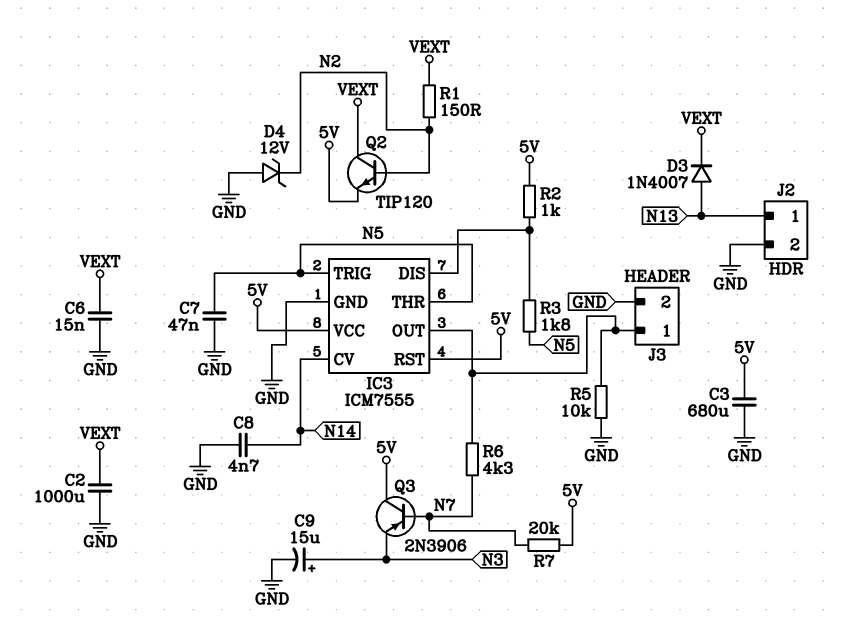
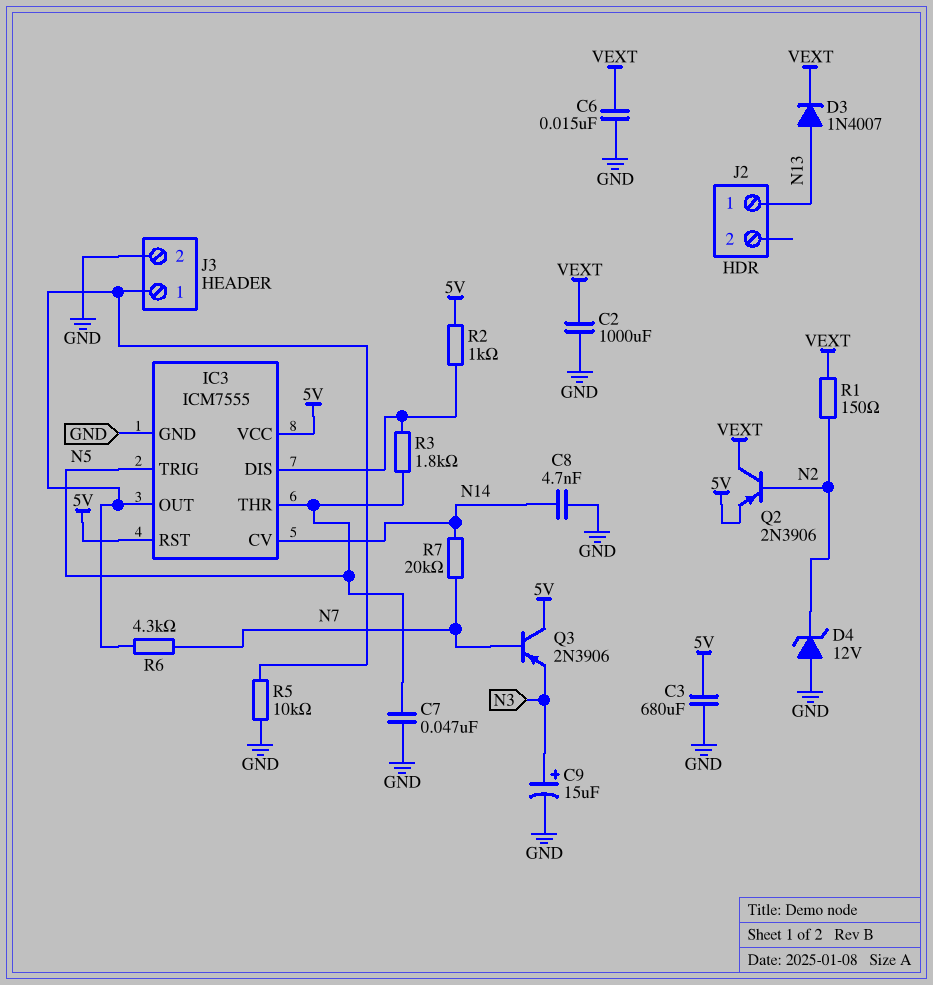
J2 pin 2: GND -> none
Q2: NPN TIP120 (B N2, C VEXT, E 5V) -> PNP 2N3906 (B N2, C VEXT, E 5V)
R7: 20k (5V, N7) -> 20k (N7, N14)

